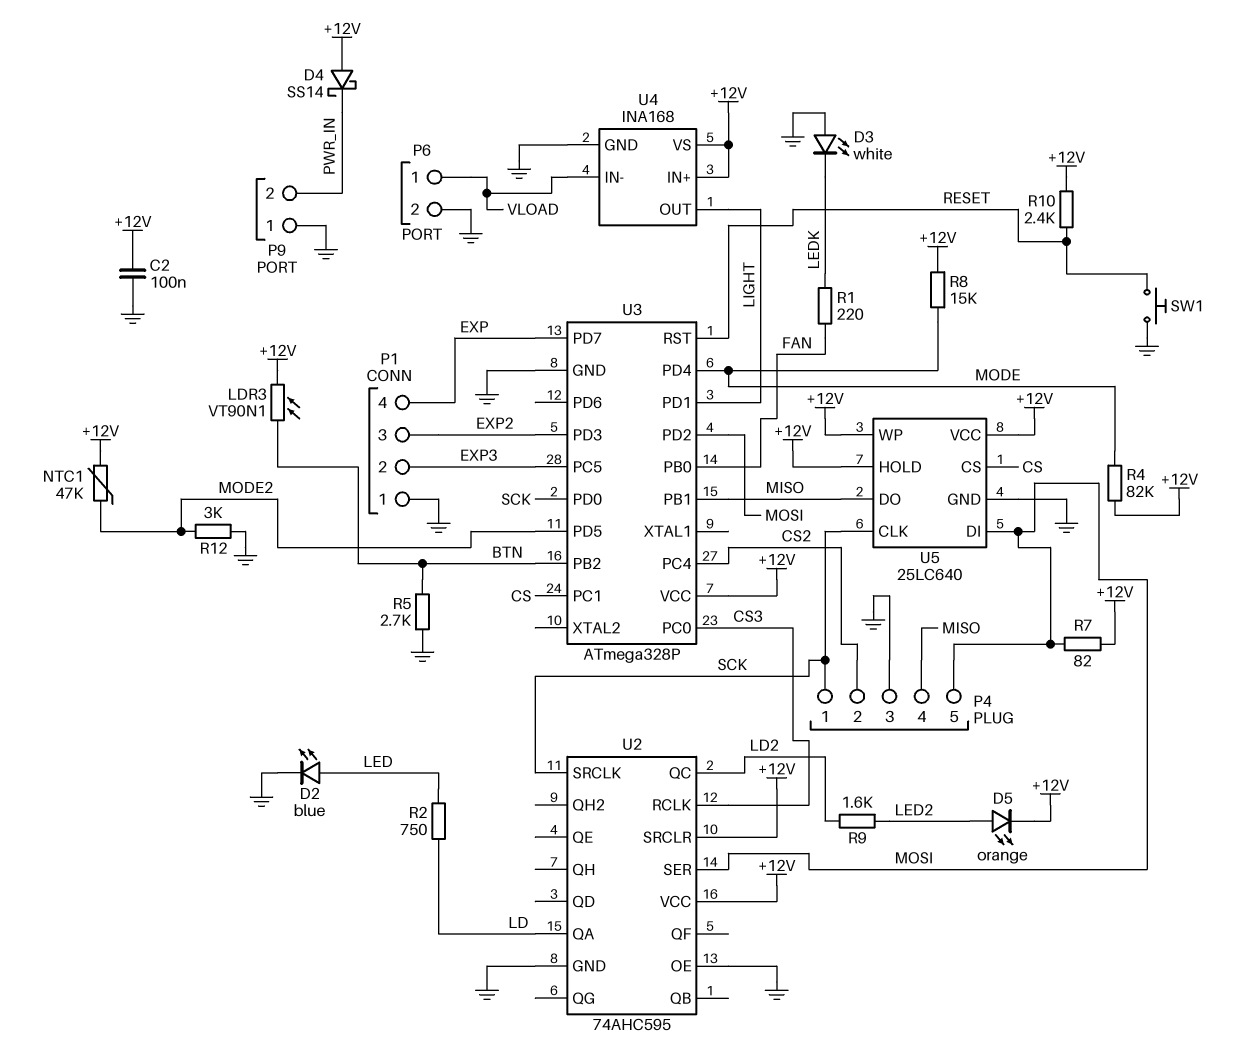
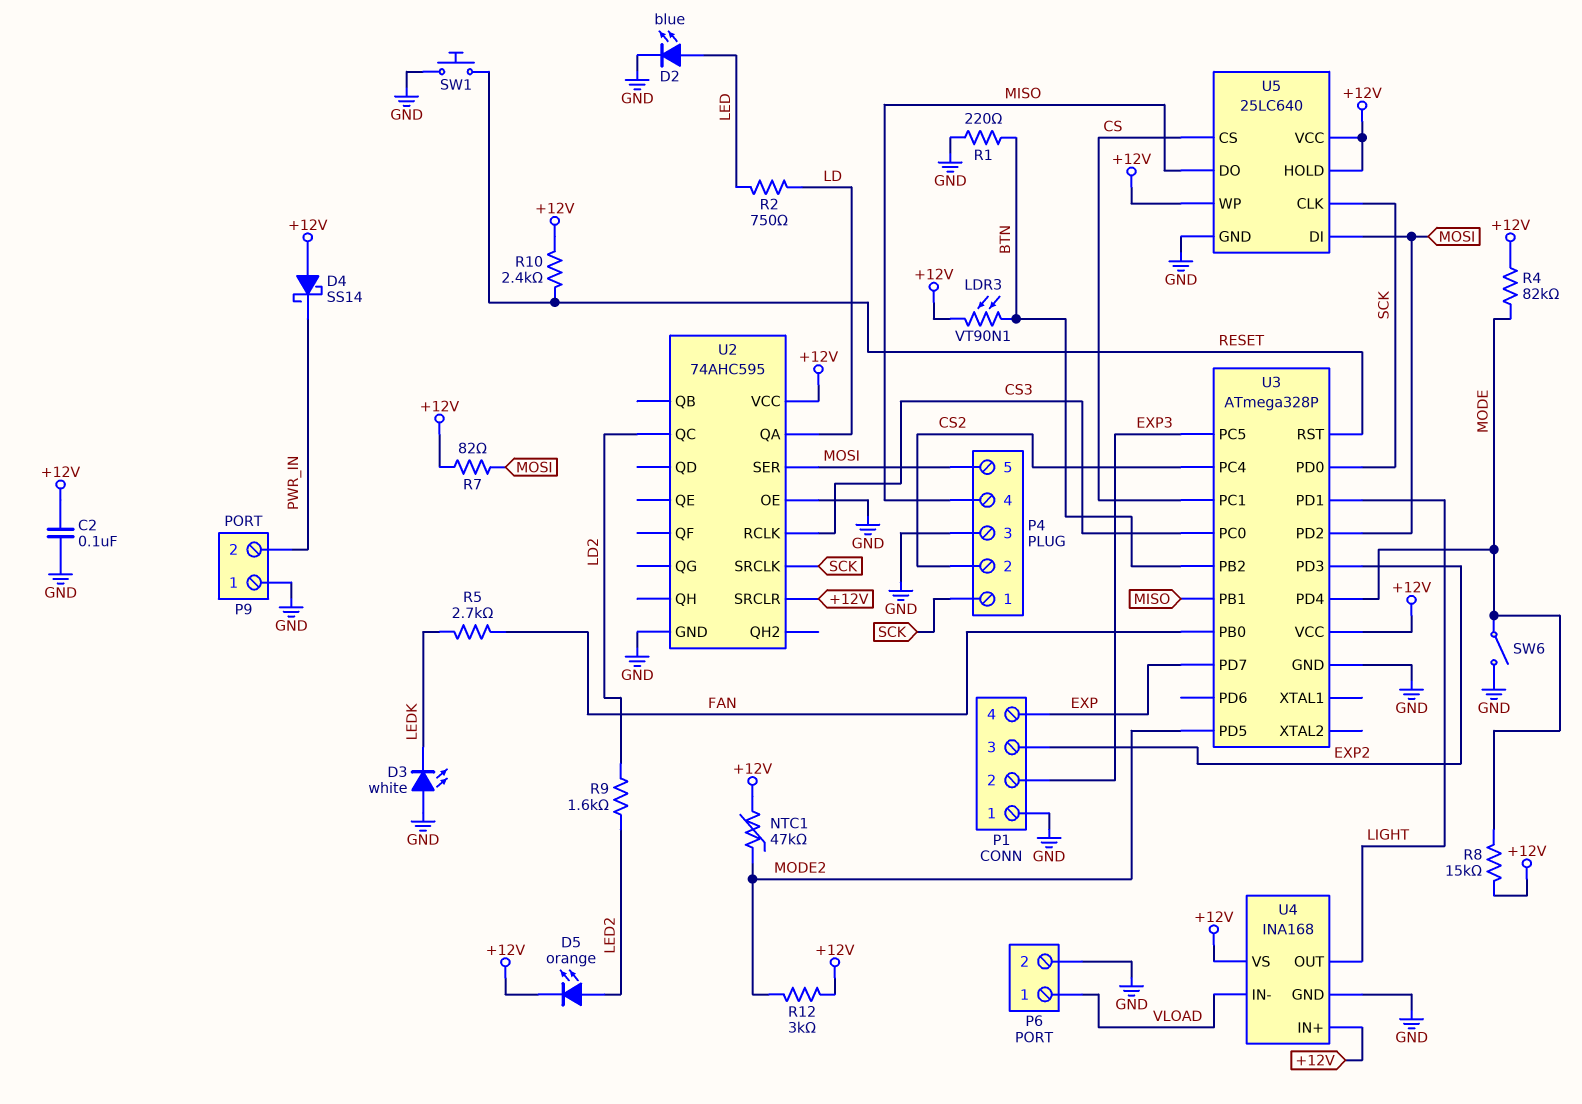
R1: 220 (FAN, LEDK) -> 220 (BTN, GND)
R5: 2.7k (BTN, GND) -> 2.7k (FAN, LEDK)
R12: 3k (GND, MODE2) -> 3k (+12V, MODE2)
SW6: none -> switch (GND, MODE)

